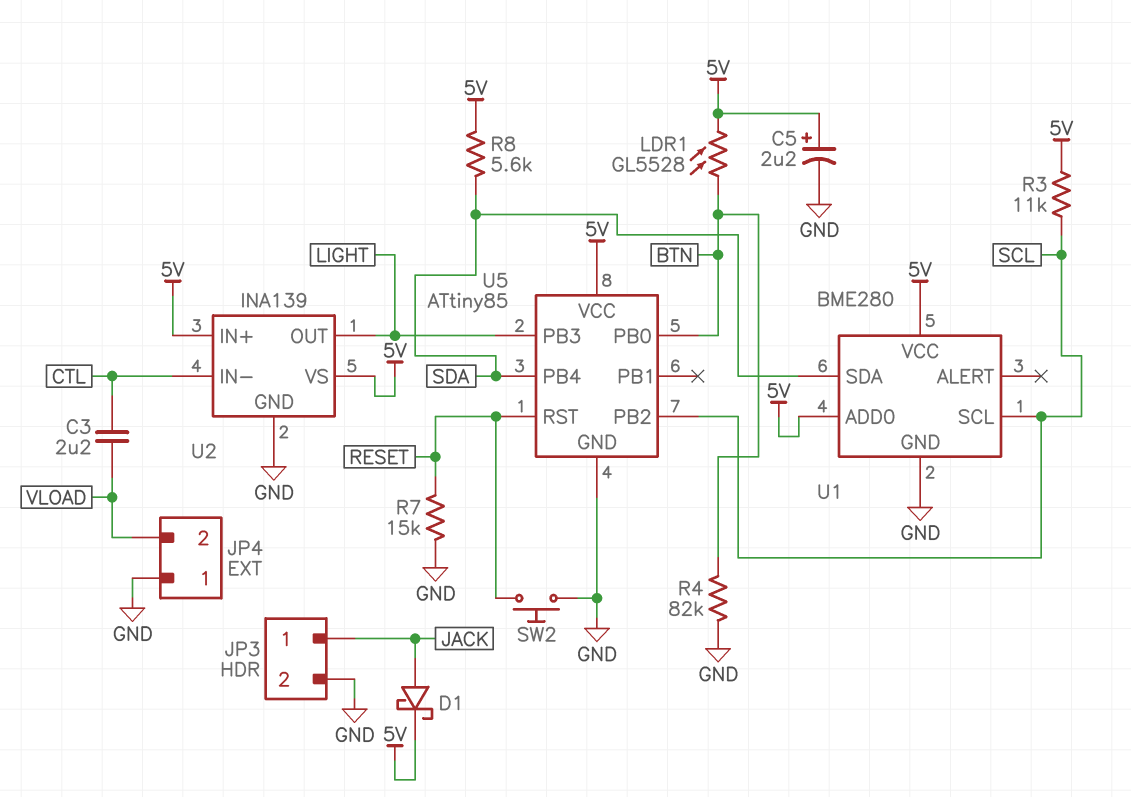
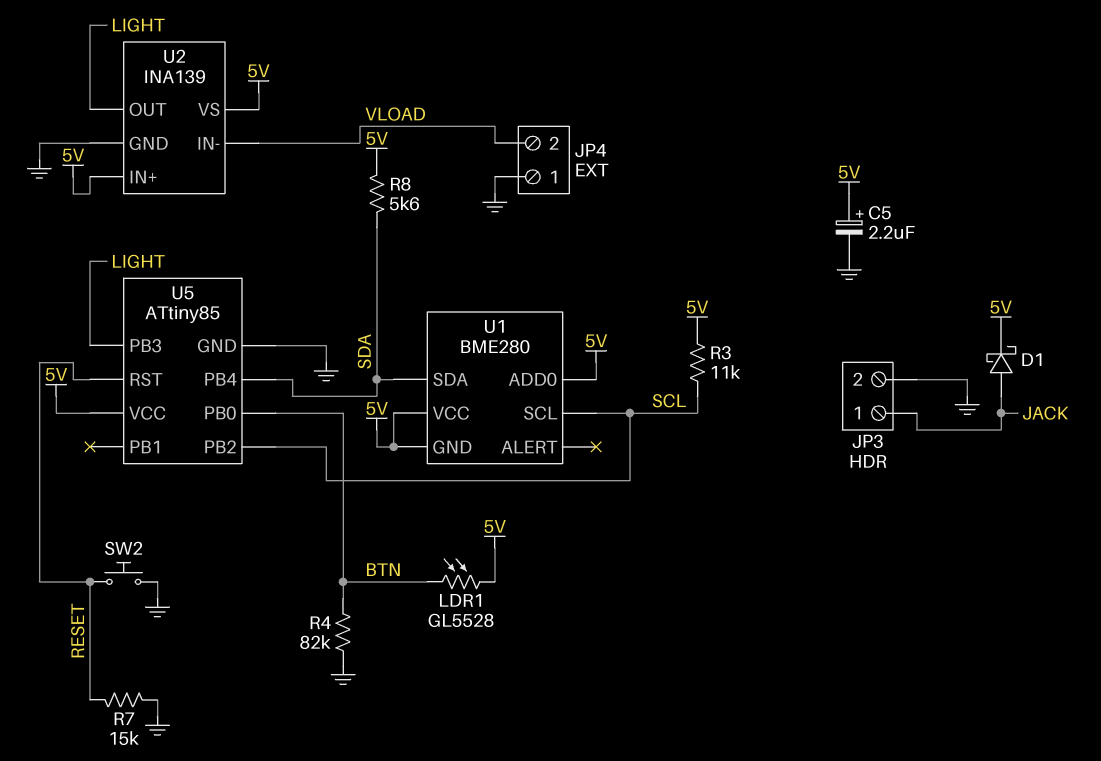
C3: 2.2uF (CTL, VLOAD) -> none
U1 pin GND: GND -> 5V
U2 pin IN-: CTL -> VLOAD

